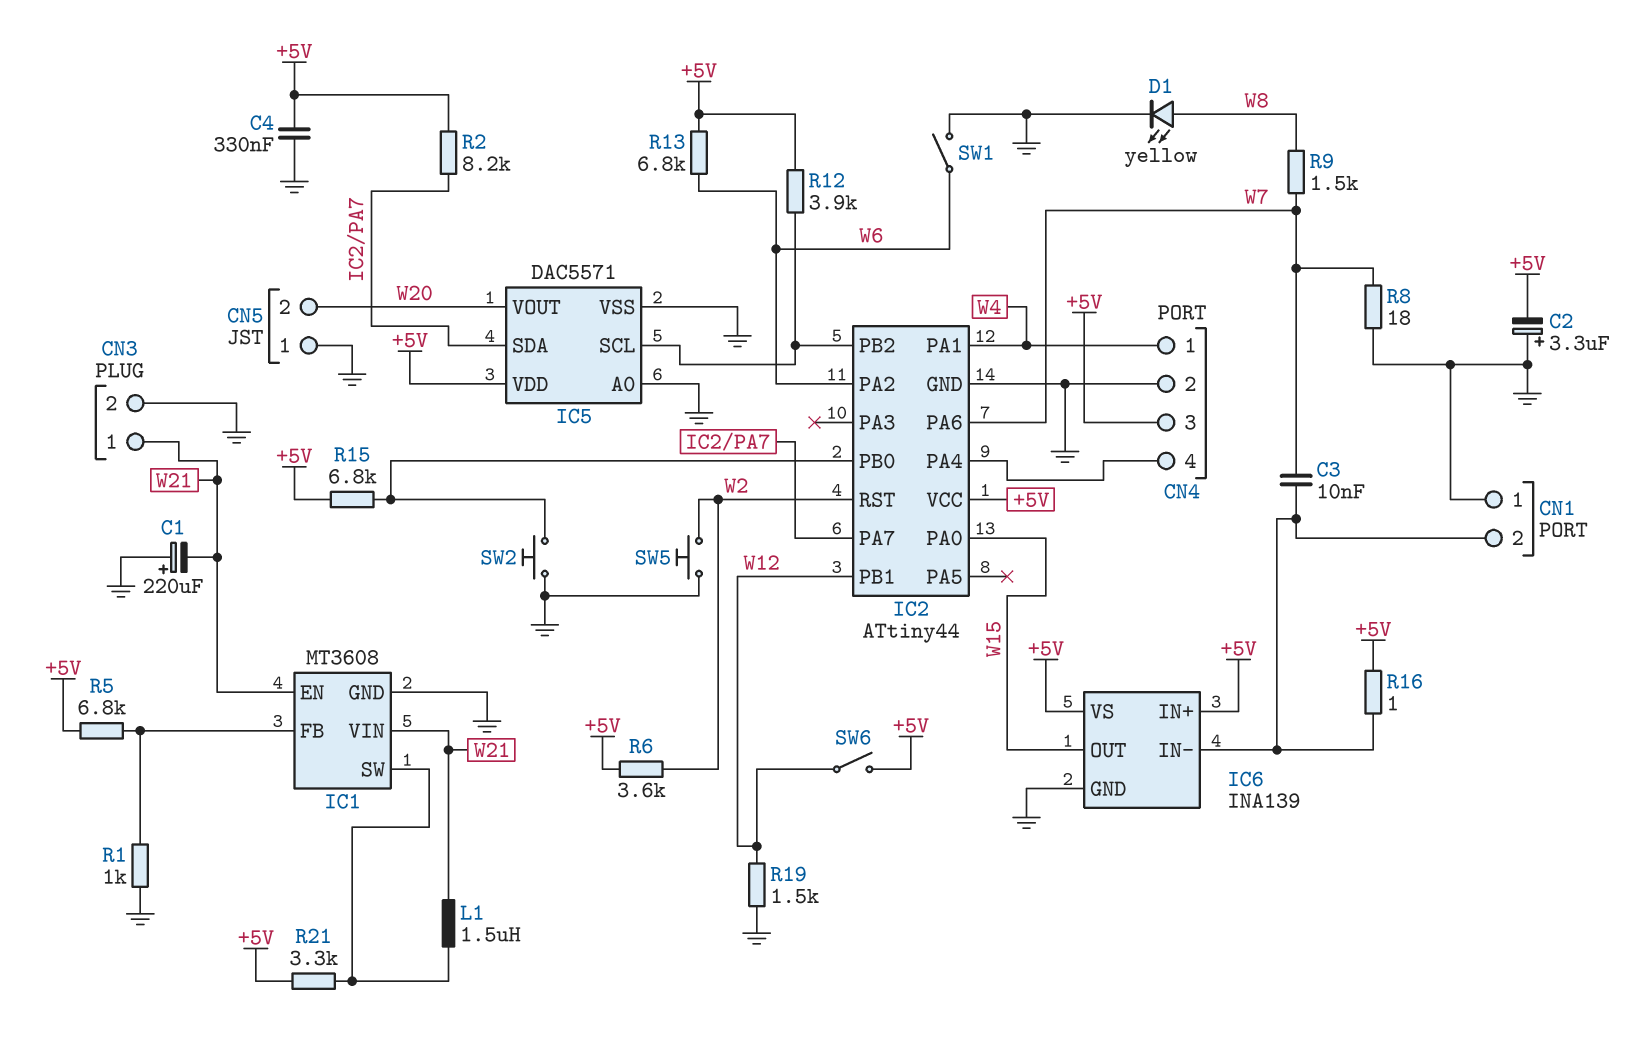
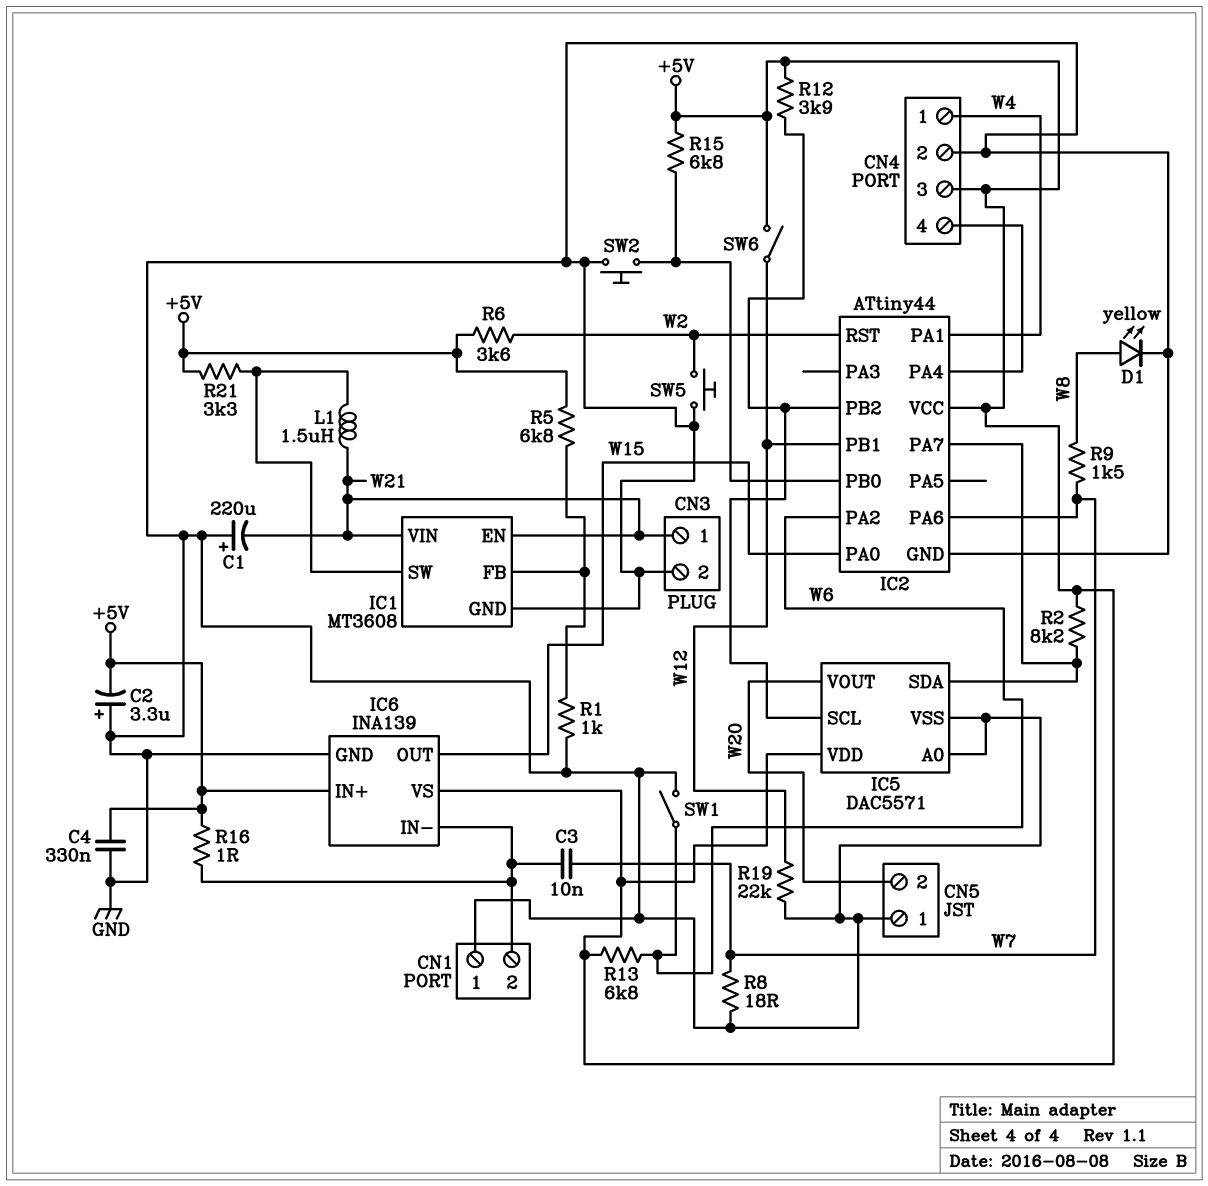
R19: 1.5k (GND, W12) -> 22k (GND, W12)

